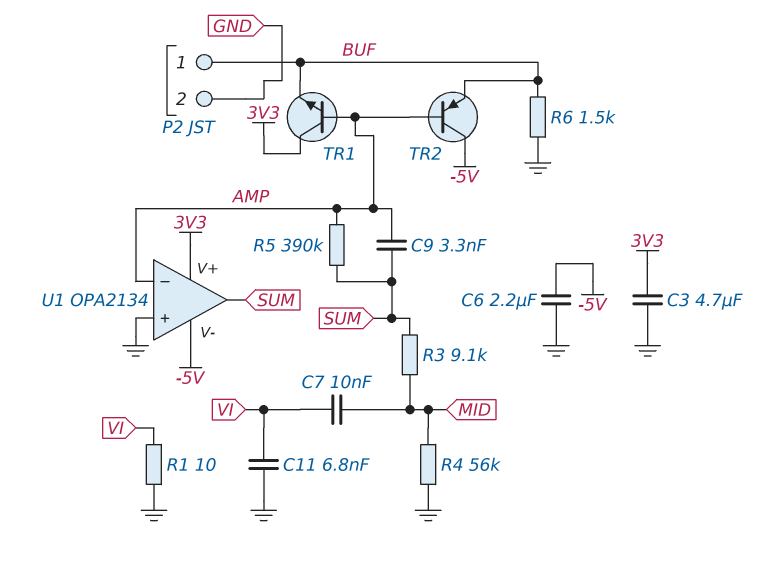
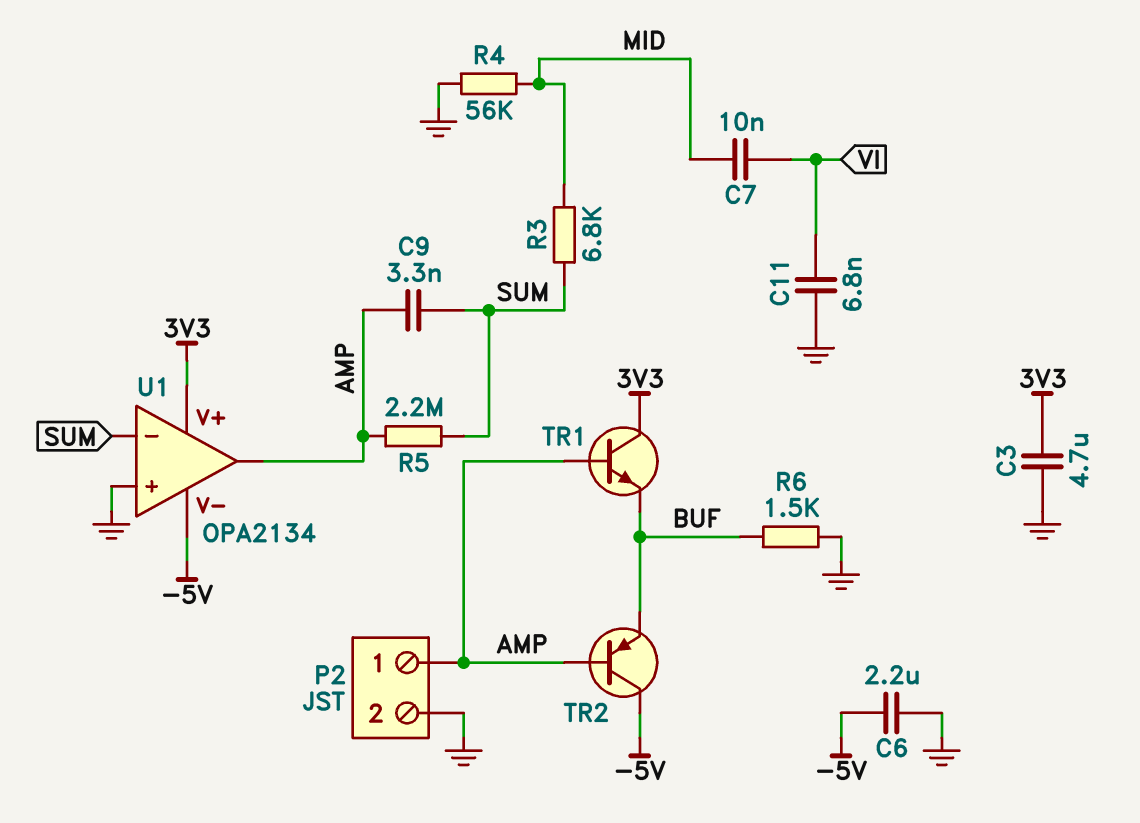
P2 pin 1: BUF -> AMP
R1: 10 (GND, VI) -> none
R3: 9.1k (MID, SUM) -> 6.8k (MID, SUM)
R5: 390k (AMP, SUM) -> 2.2M (AMP, SUM)
U1 pin in-: AMP -> SUM
U1 pin out: SUM -> AMP

